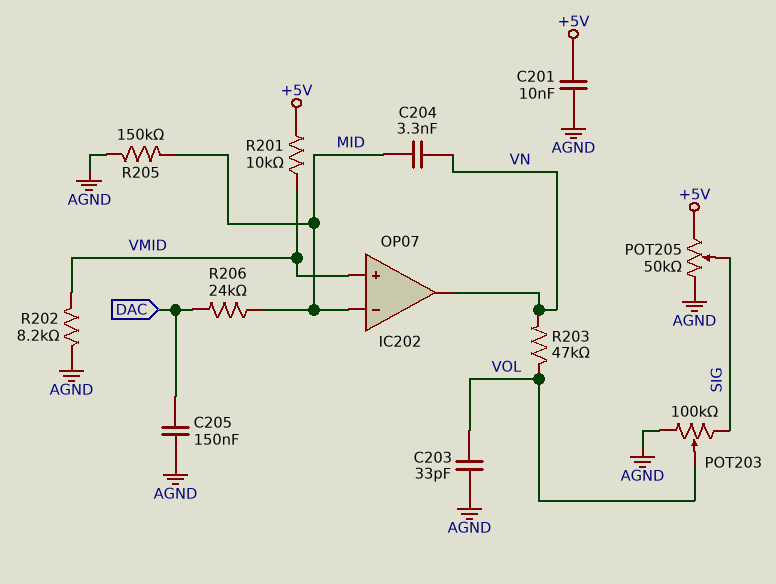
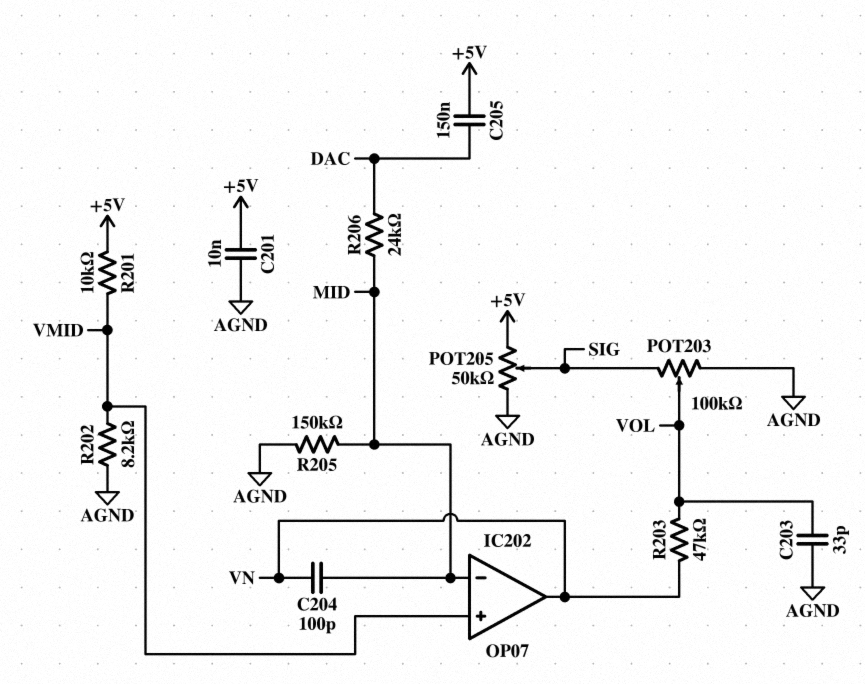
C204: 3.3nF (MID, VN) -> 100pF (MID, VN)
C205: 150nF (AGND, DAC) -> 150nF (+5V, DAC)

